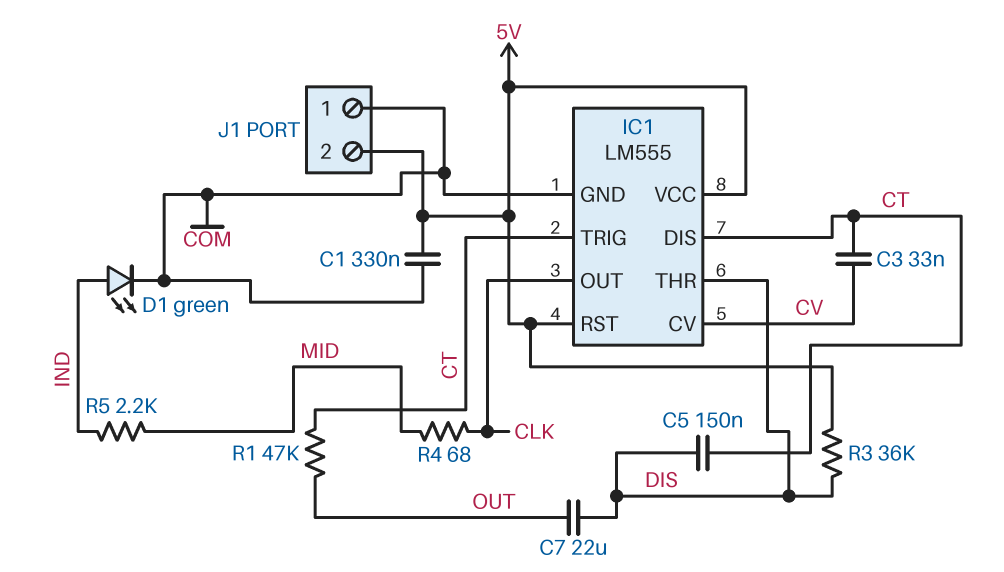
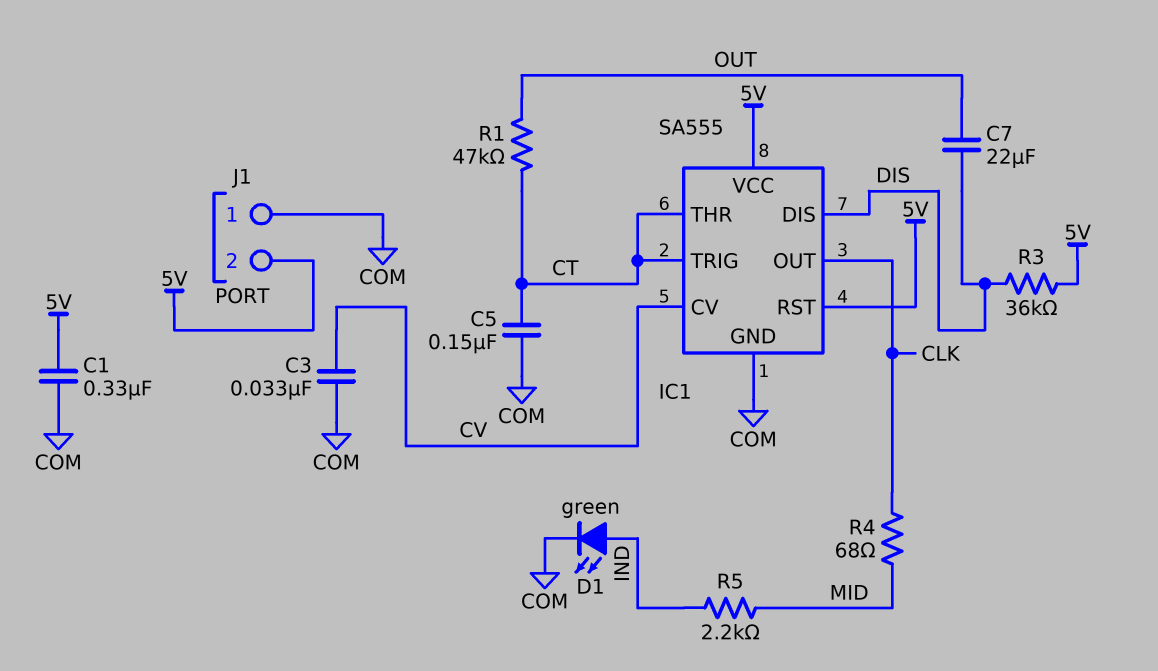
C3: 33nF (CT, CV) -> 33nF (COM, CV)
C5: 150nF (CT, DIS) -> 150nF (COM, CT)
IC1: LM555 -> SA555
IC1 pin DIS: CT -> DIS
IC1 pin THR: DIS -> CT

